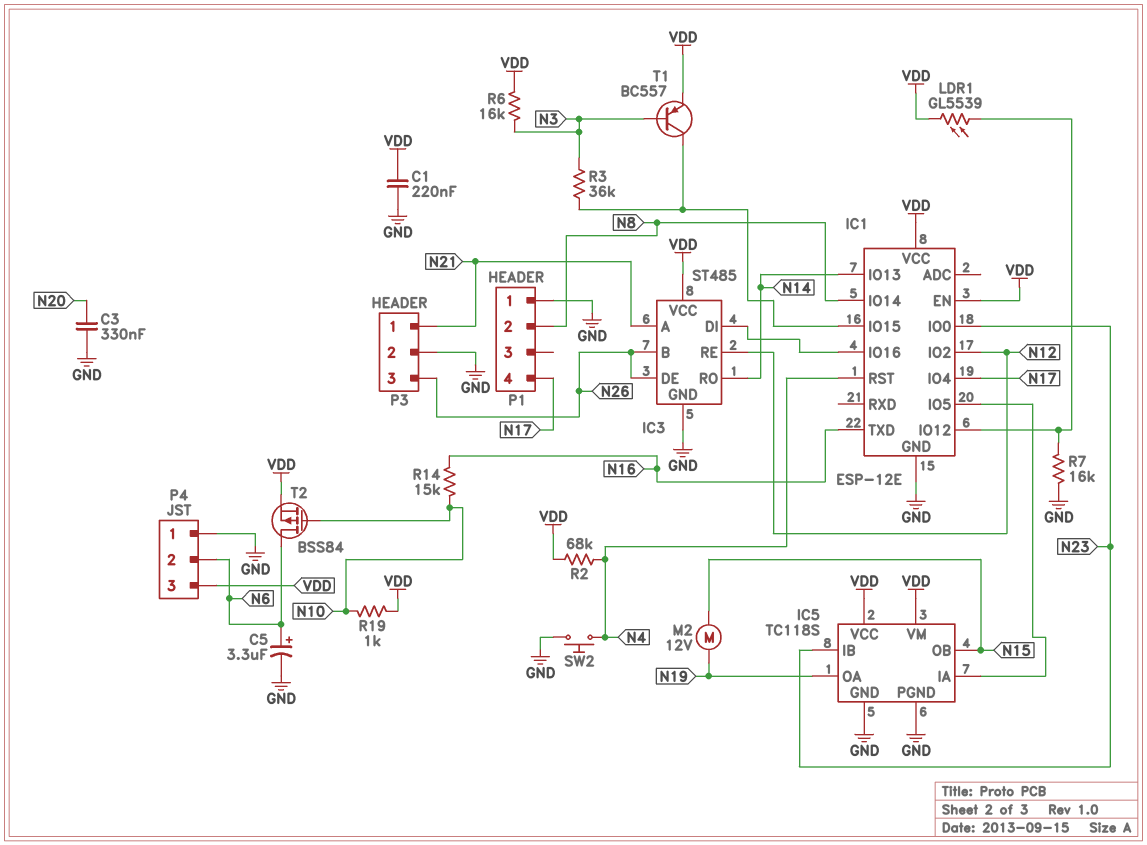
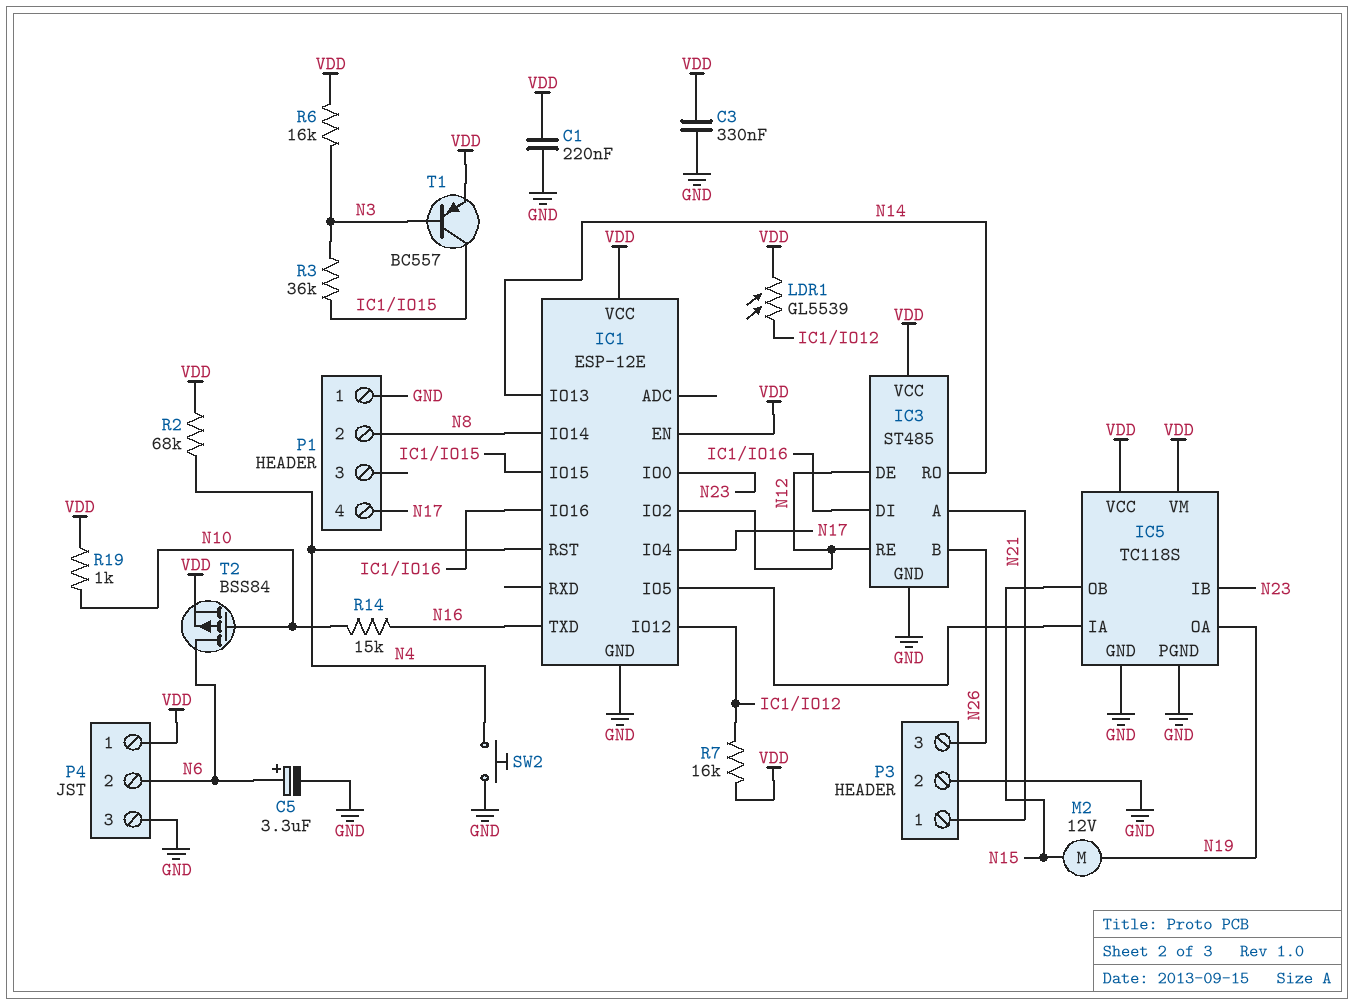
C3: 330nF (GND, N20) -> 330nF (GND, VDD)
IC3 pin DE: N26 -> N12
P4 pin 1: GND -> VDD
P4 pin 3: VDD -> GND
R7: 16k (GND, IC1/IO12) -> 16k (IC1/IO12, VDD)

